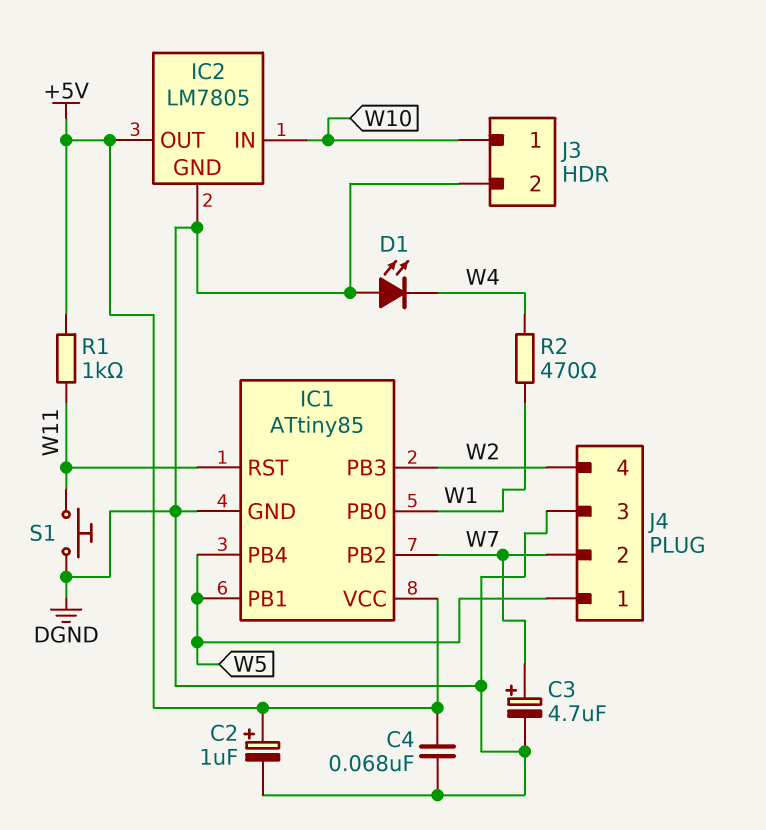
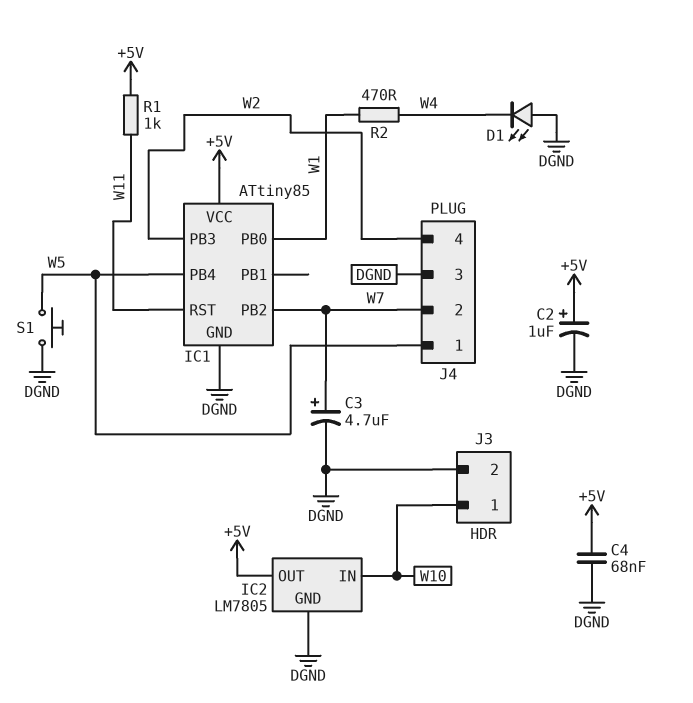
IC1 pin PB1: W5 -> none
S1: button (DGND, W11) -> button (DGND, W5)

